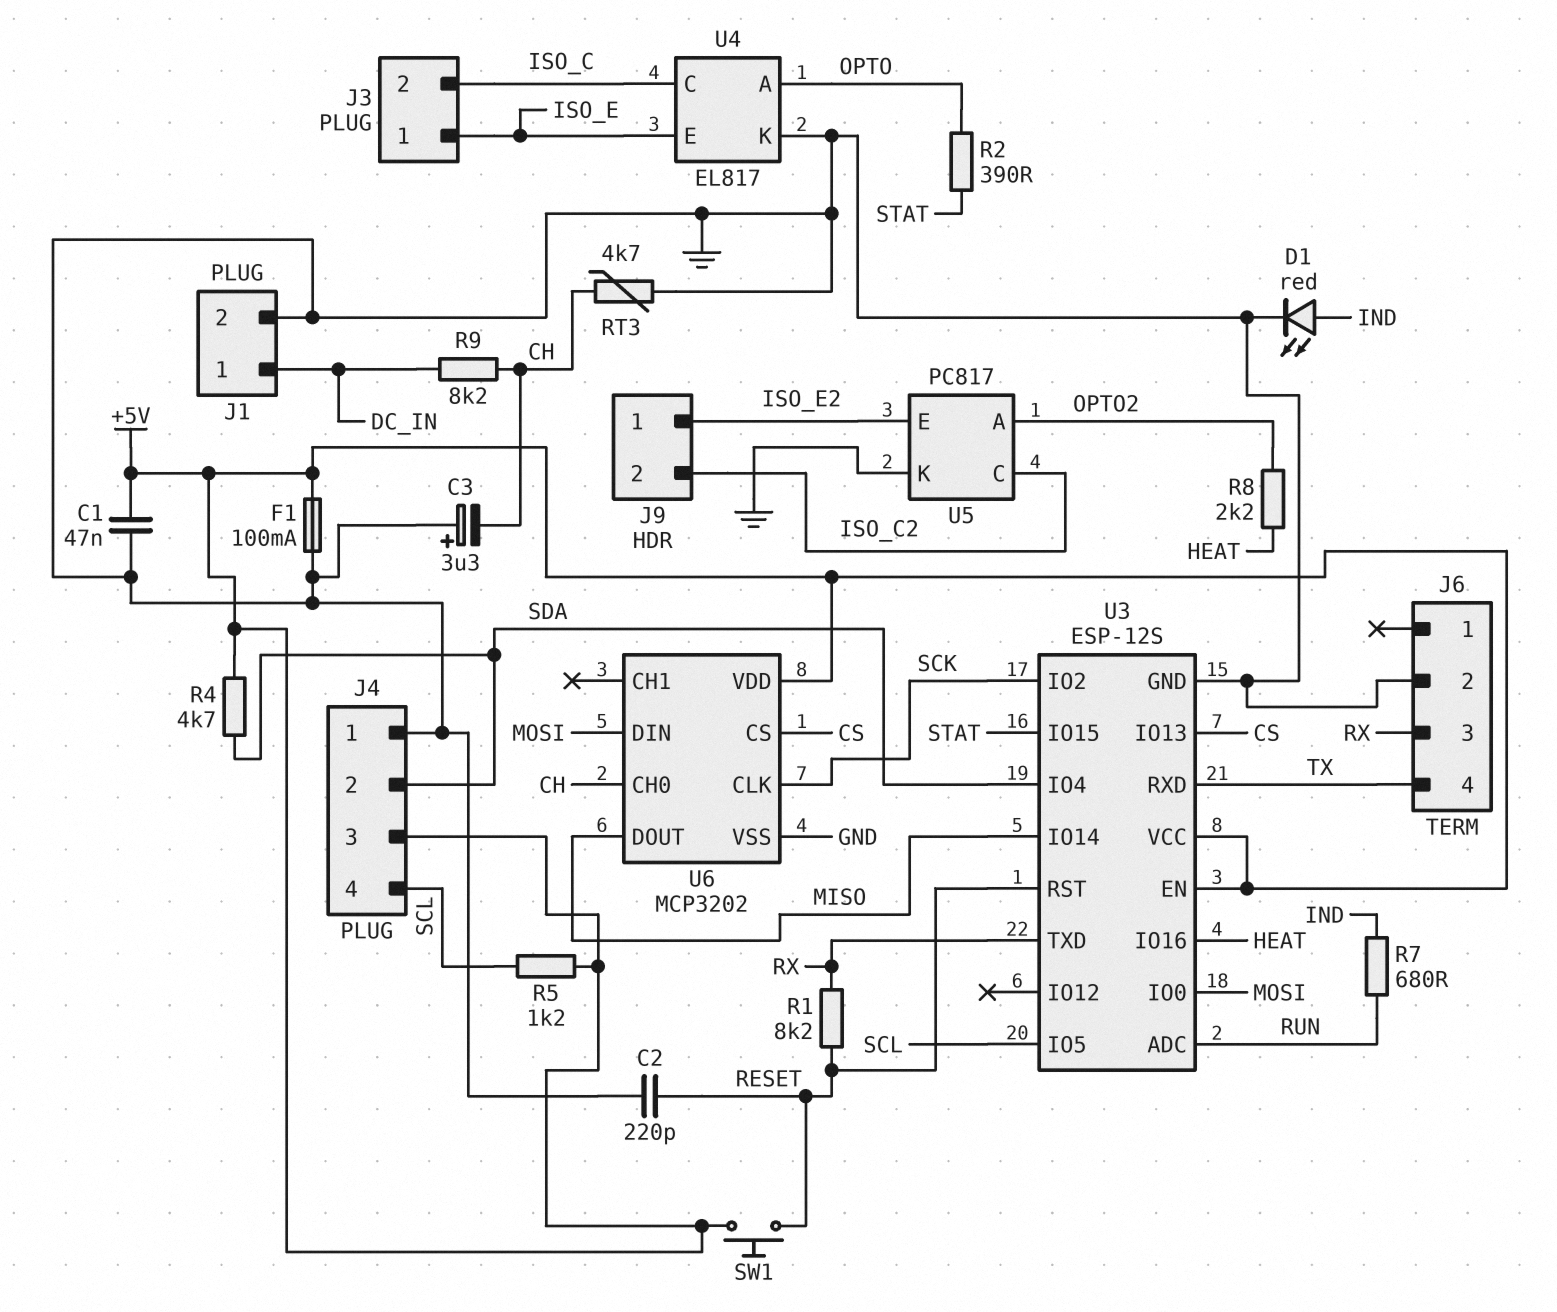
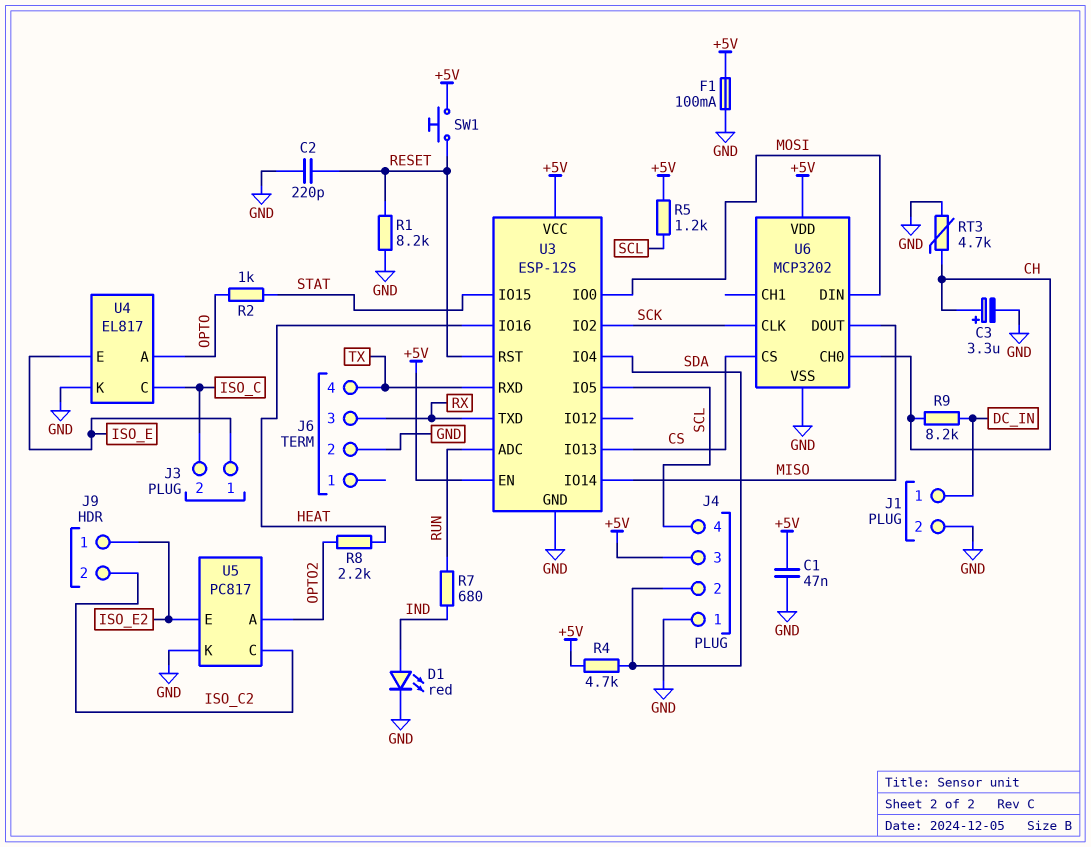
C3: 3.3uF (plus GND, minus CH) -> 3.3uF (plus CH, minus GND)
R1: 8.2k (RESET, RX) -> 8.2k (GND, RESET)
R2: 390 (OPTO, STAT) -> 1k (OPTO, STAT)

